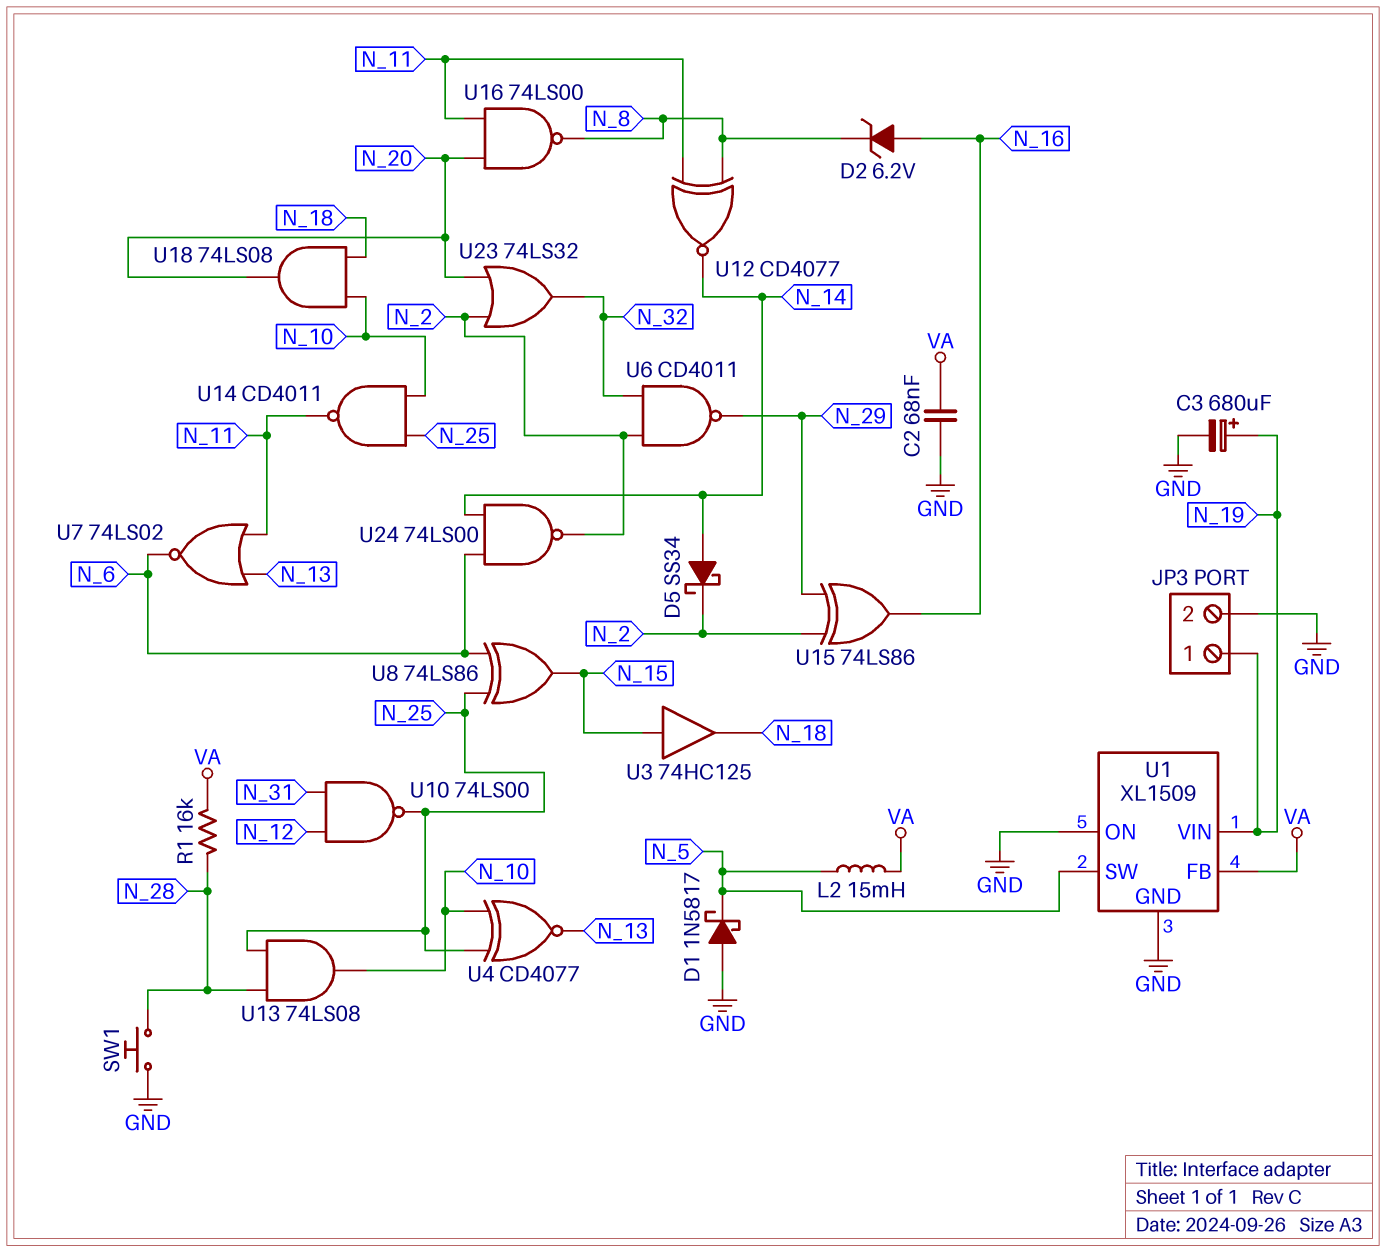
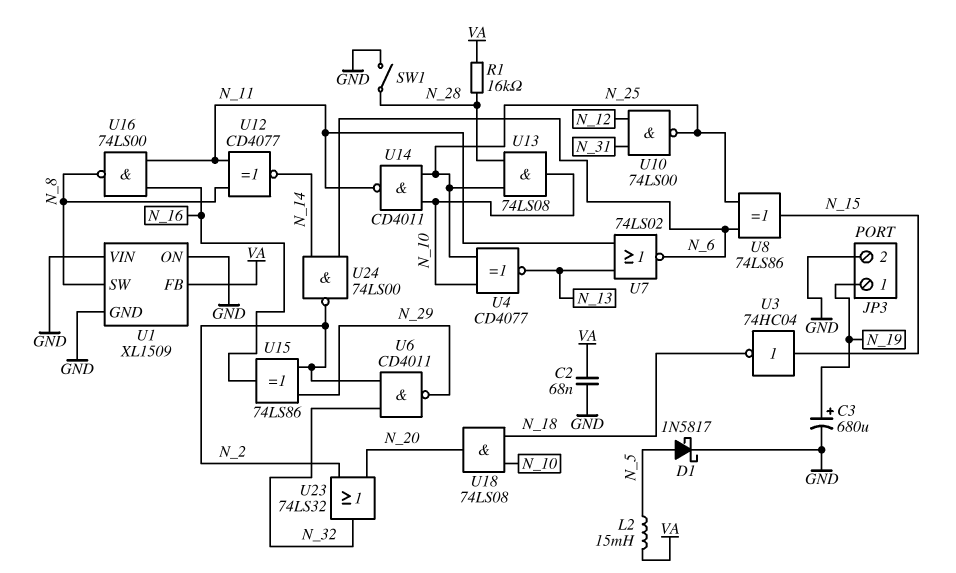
D1: schottky 1N5817 (A GND, K N_5) -> schottky 1N5817 (A N_5, K GND)
D2: zener 6.2V (A N_16, K N_8) -> none
D5: schottky SS34 (A N_14, K N_2) -> none
SW1: button (GND, N_28) -> switch (GND, N_28)
U1 pin SW: N_5 -> N_8
U1 pin VIN: N_19 -> GND
U3: buffer 74HC125 (in N_15, out N_18) -> NOT 74HC04 (in N_15, out N_18)
U16: NAND 74LS00 (in N_11, in N_20, out N_8) -> NAND 74LS00 (in N_11, in N_16, out N_8)

